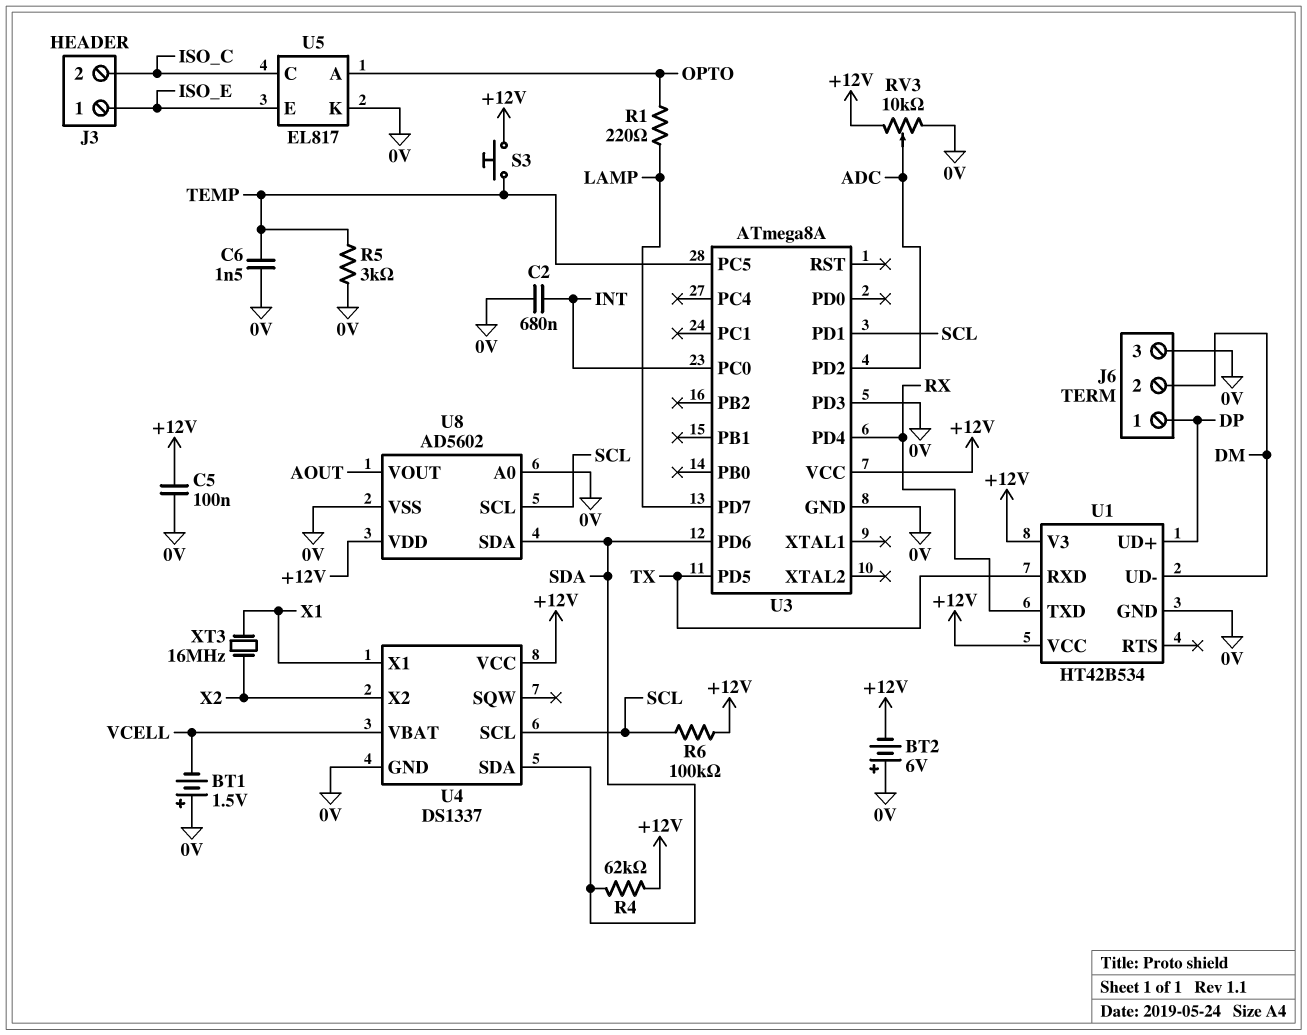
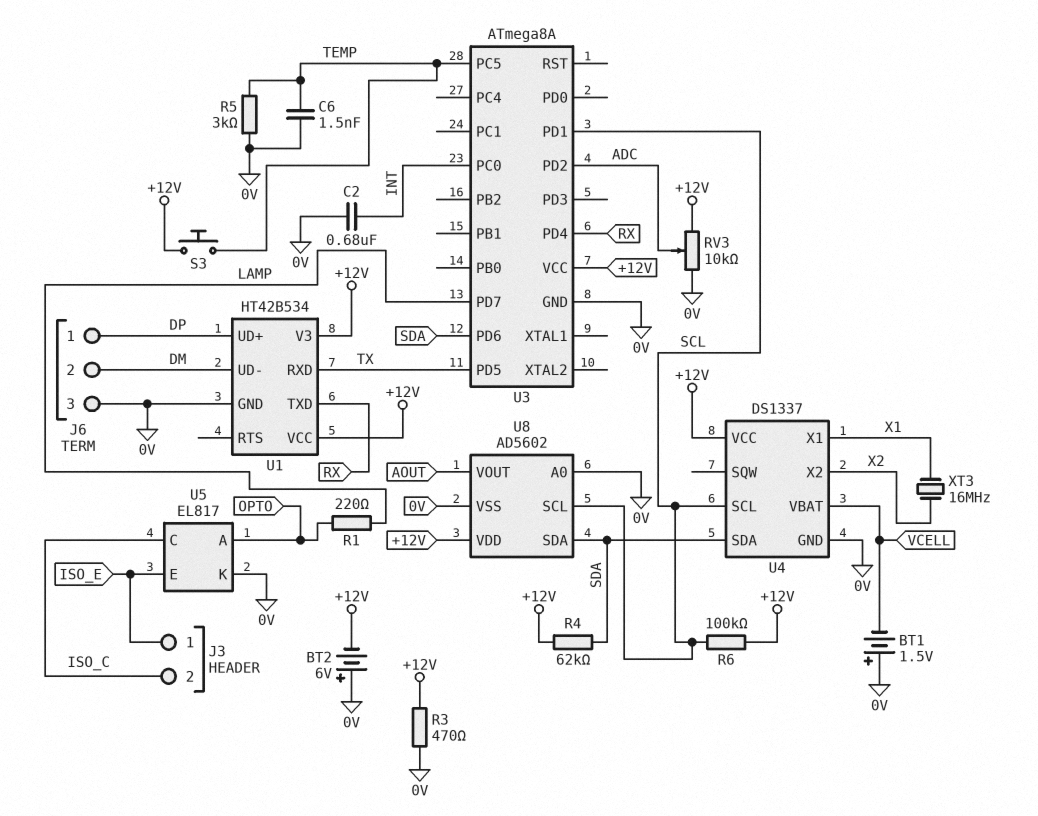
C5: 100nF (+12V, 0V) -> none
R3: none -> 470 (+12V, 0V)
U3 pin PD3: 0V -> none

